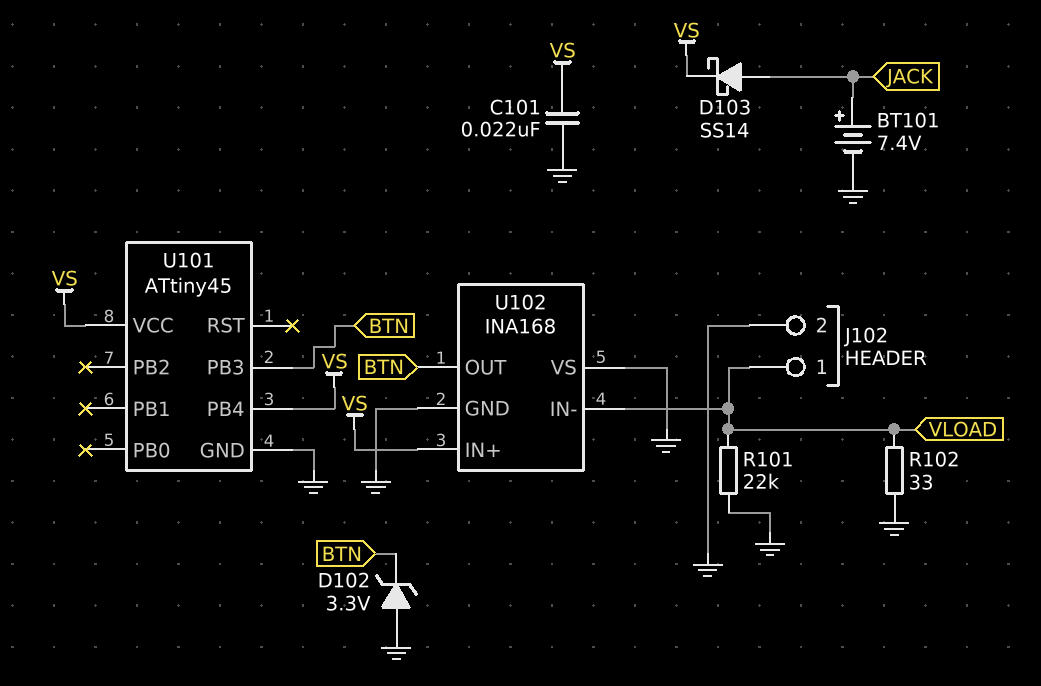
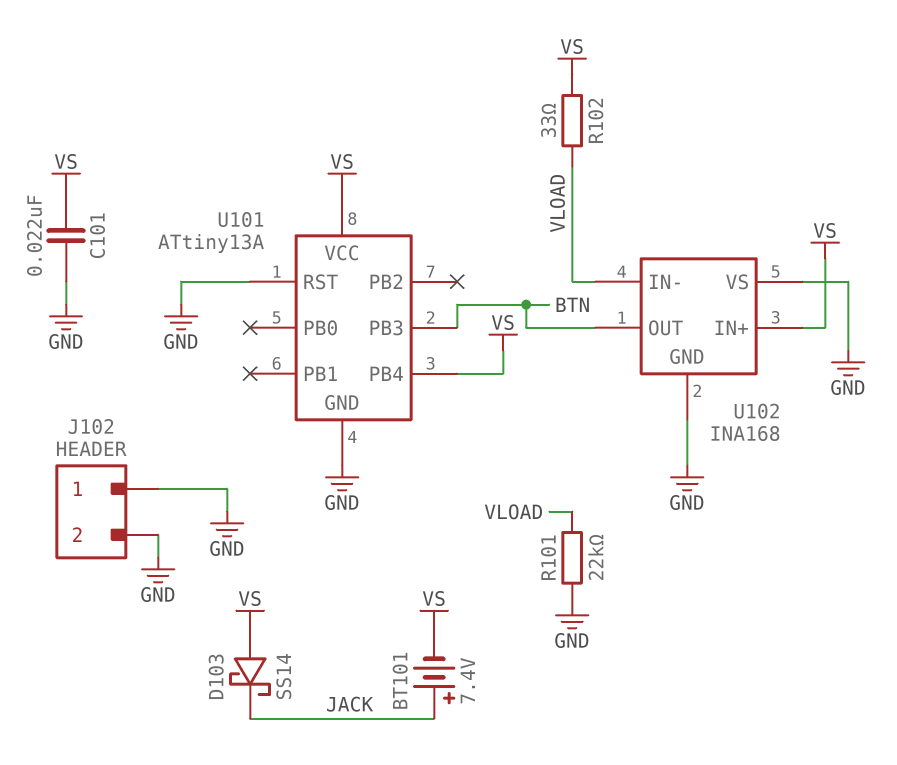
BT101: 7.4V (plus JACK, minus GND) -> 7.4V (plus JACK, minus VS)
D102: zener 3.3V (A GND, K BTN) -> none
D103: schottky SS14 (A JACK, K VS) -> schottky SS14 (A VS, K JACK)
J102 pin 1: VLOAD -> GND
R102: 33 (GND, VLOAD) -> 33 (VLOAD, VS)
U101: ATtiny45 -> ATtiny13A
U101 pin RST: none -> GND

